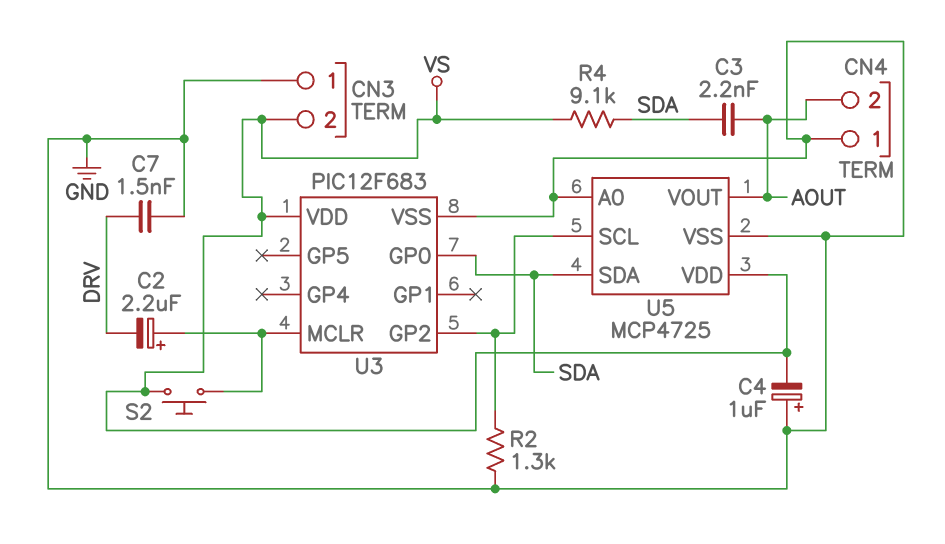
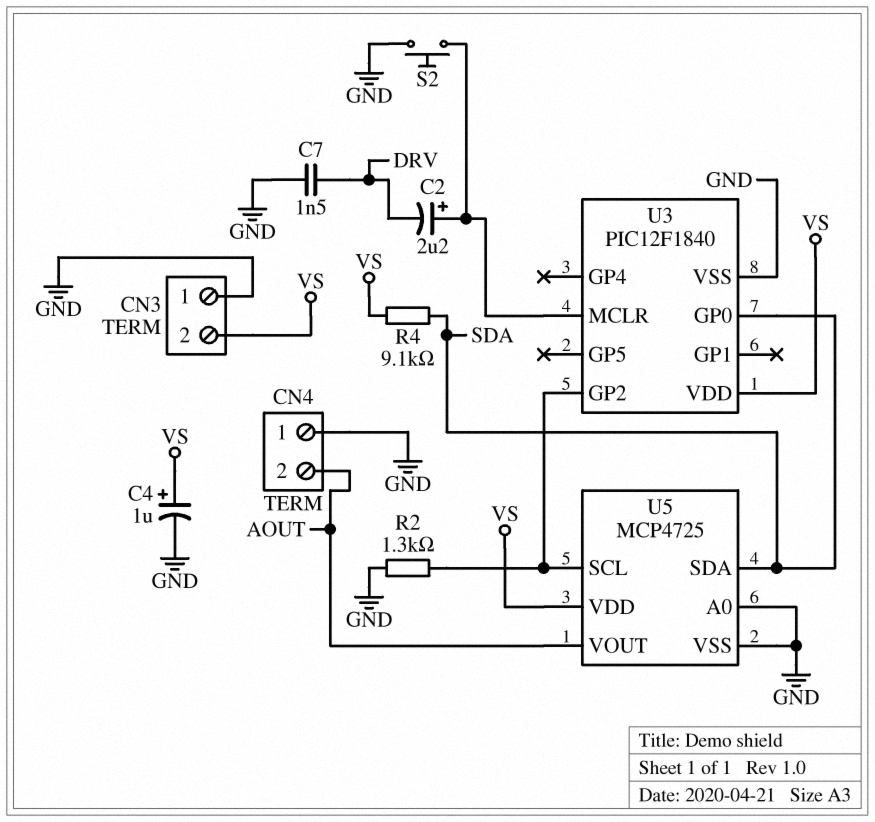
C3: 2.2nF (AOUT, SDA) -> none
C4: 1uF (plus GND, minus VS) -> 1uF (plus VS, minus GND)
S2: button (U3/MCLR, VS) -> button (GND, U3/MCLR)
U3: PIC12F683 -> PIC12F1840

